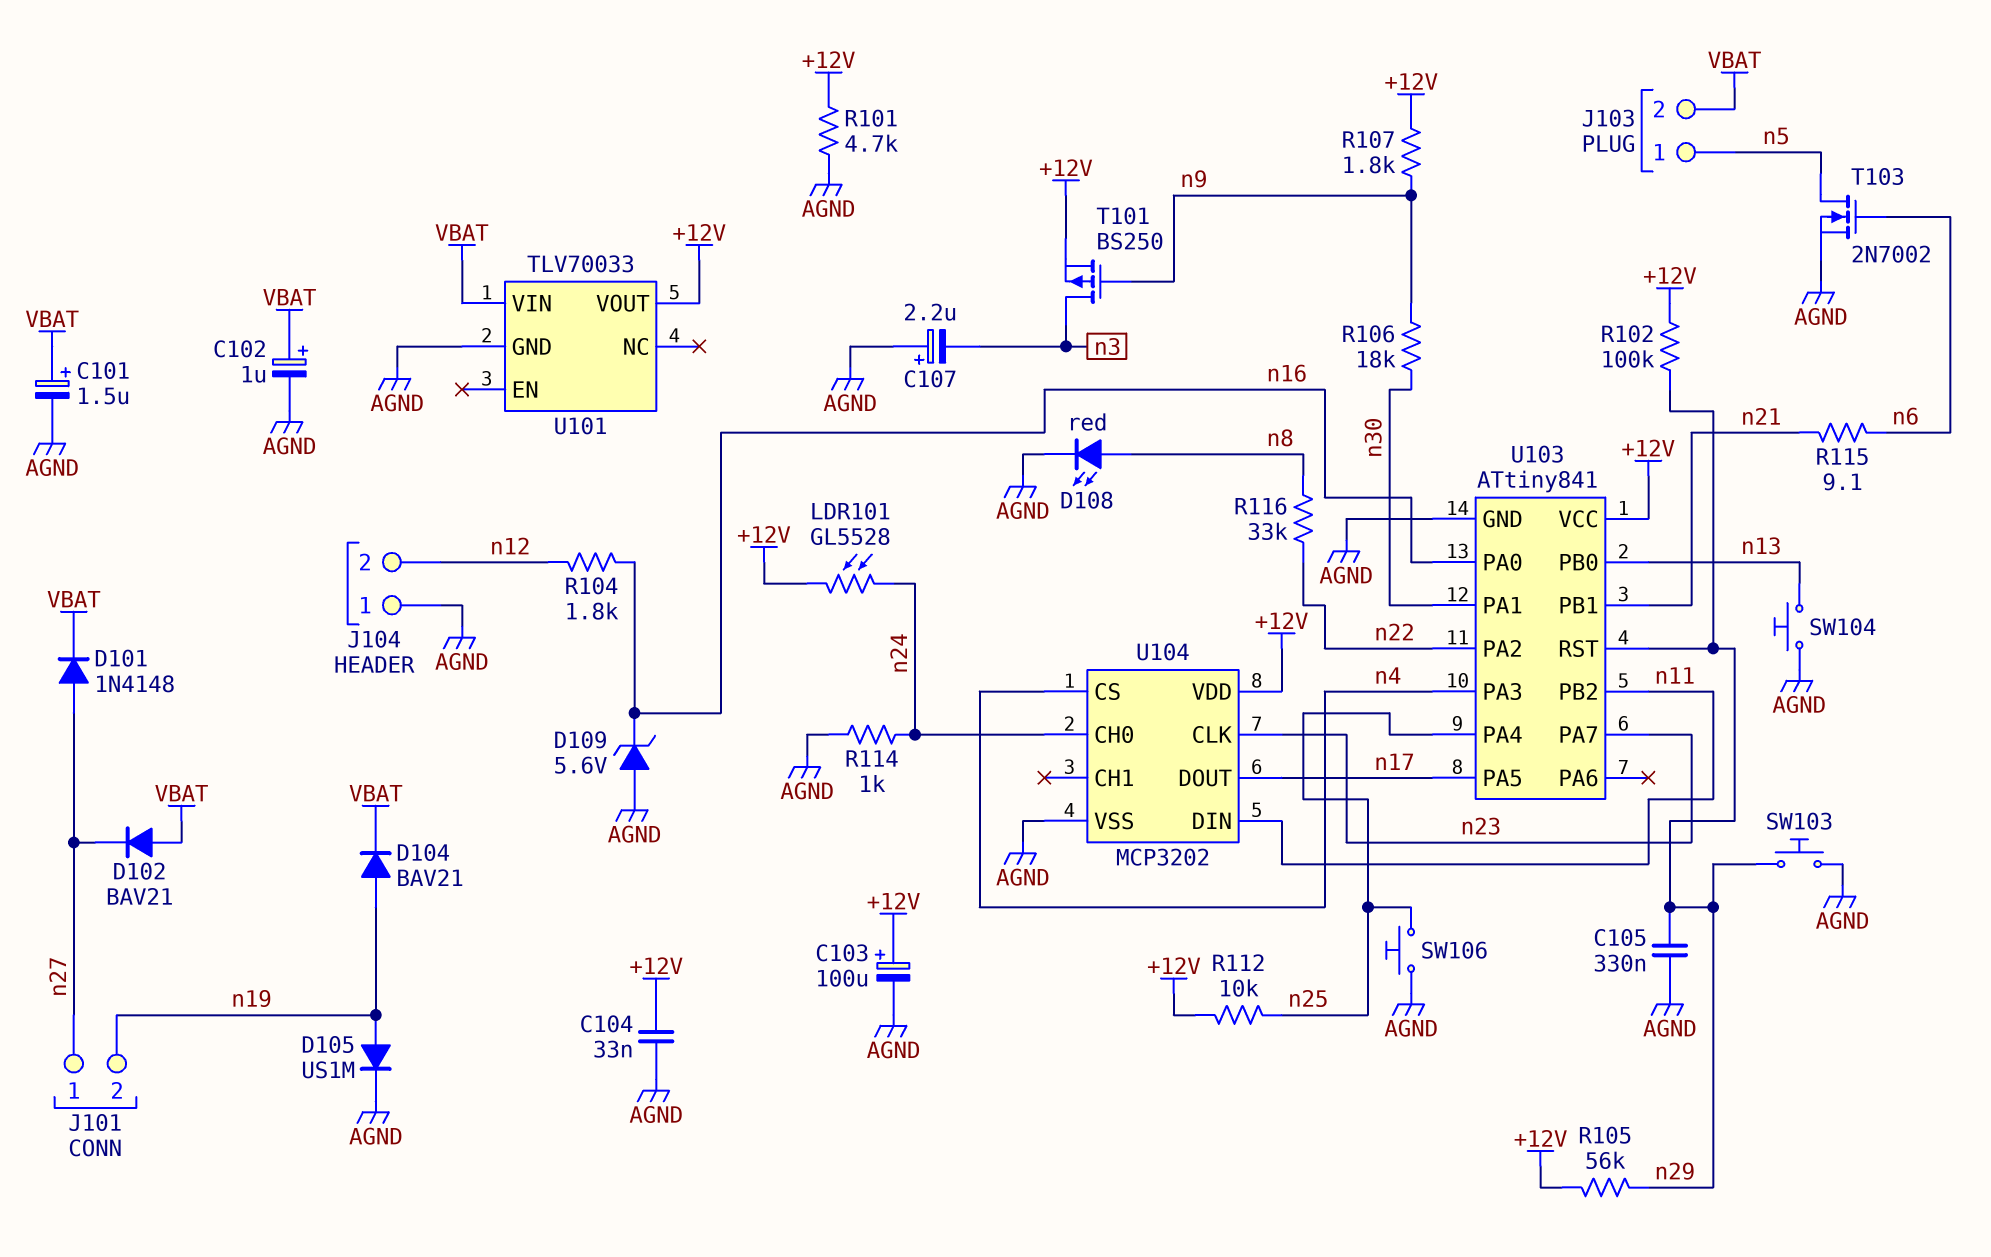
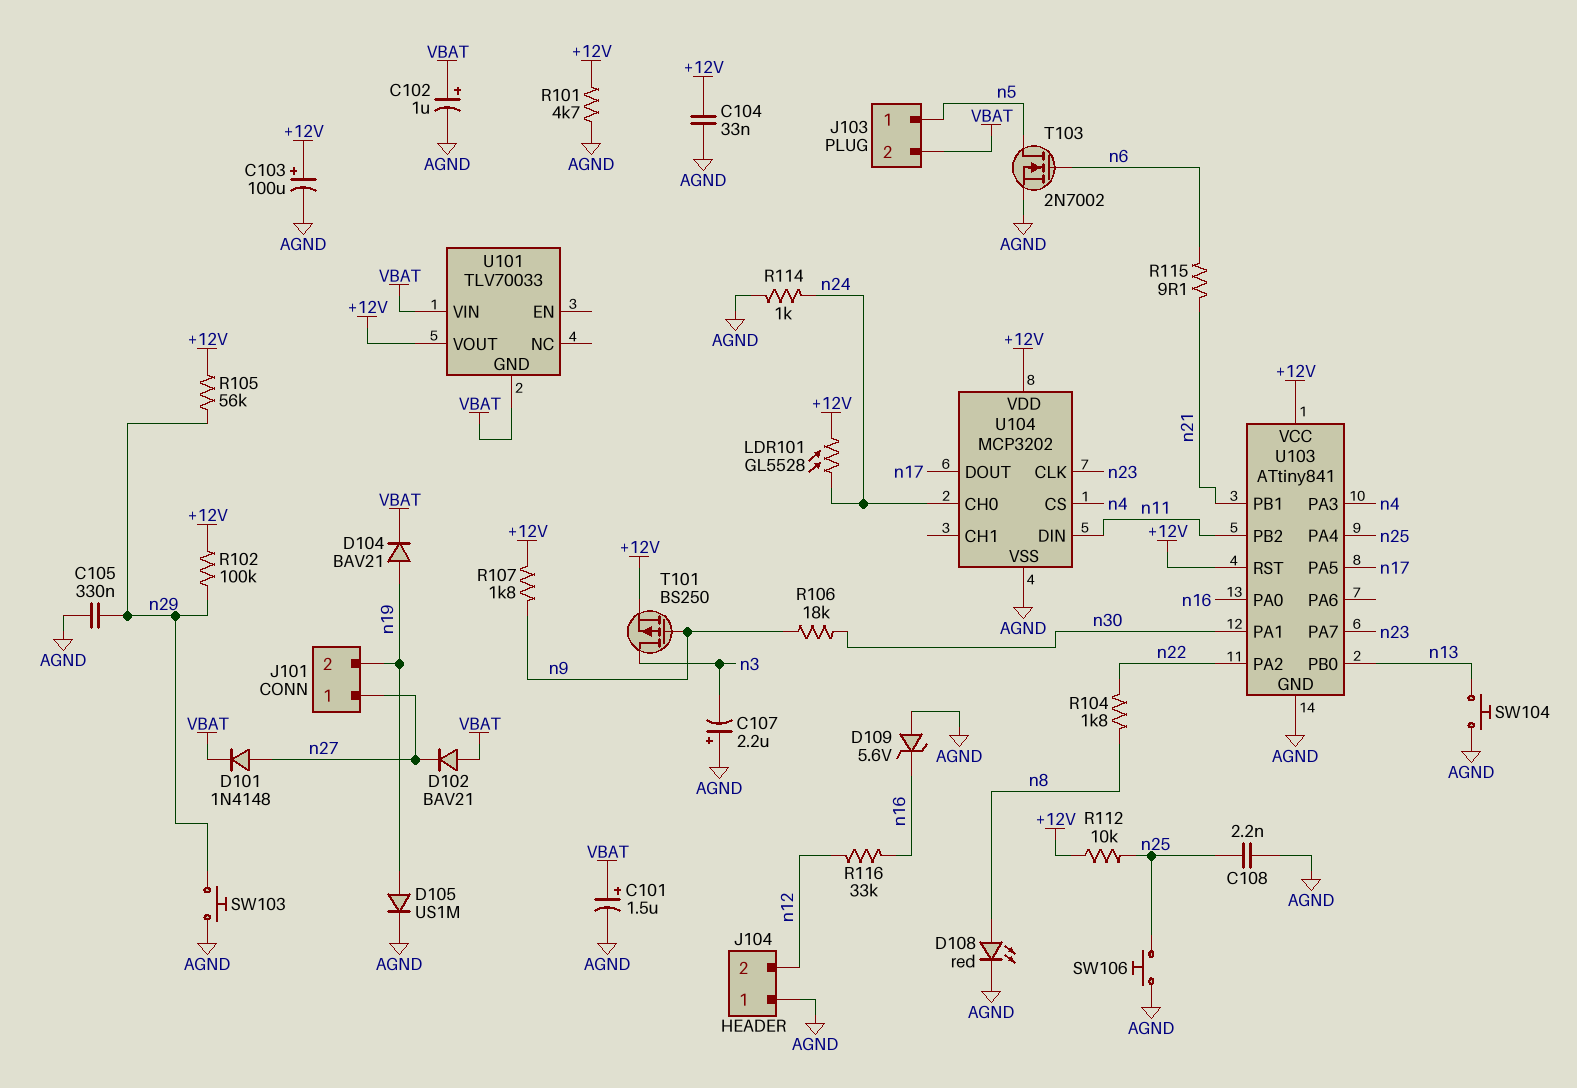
C108: none -> 2.2nF (AGND, n25)
R104: 1.8k (n12, n16) -> 1.8k (n8, n22)
R116: 33k (n8, n22) -> 33k (n12, n16)
U101 pin GND: AGND -> VBAT
U103 pin RST: n29 -> +12V

